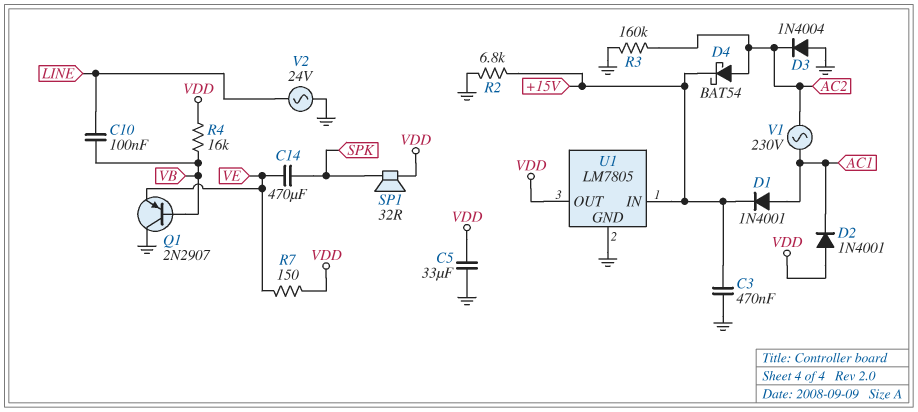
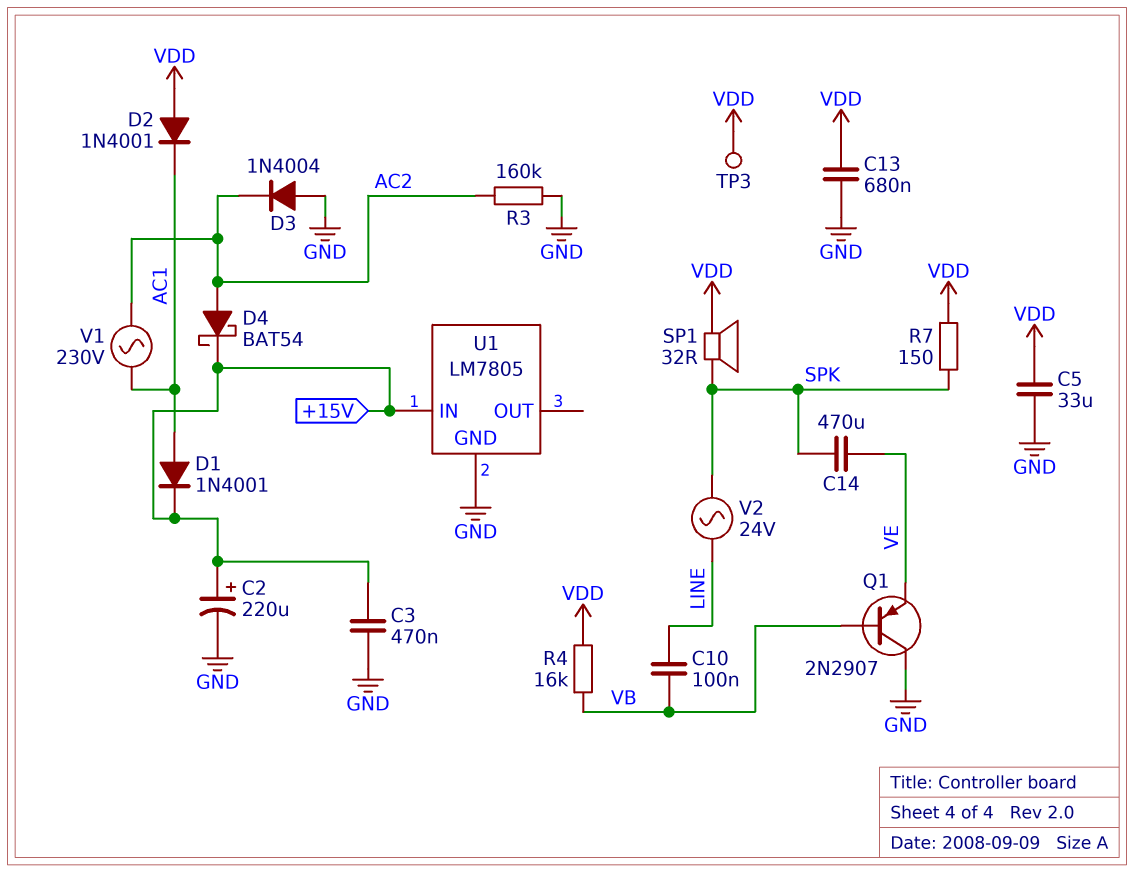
C2: none -> 220uF (plus +15V, minus GND)
C13: none -> 680nF (GND, VDD)
R2: 6.8k (+15V, GND) -> none
R7: 150 (VDD, VE) -> 150 (SPK, VDD)
TP3: none -> test point (VDD)
U1 pin OUT: VDD -> none
V2: AC 24V (GND, LINE) -> AC 24V (LINE, SPK)

